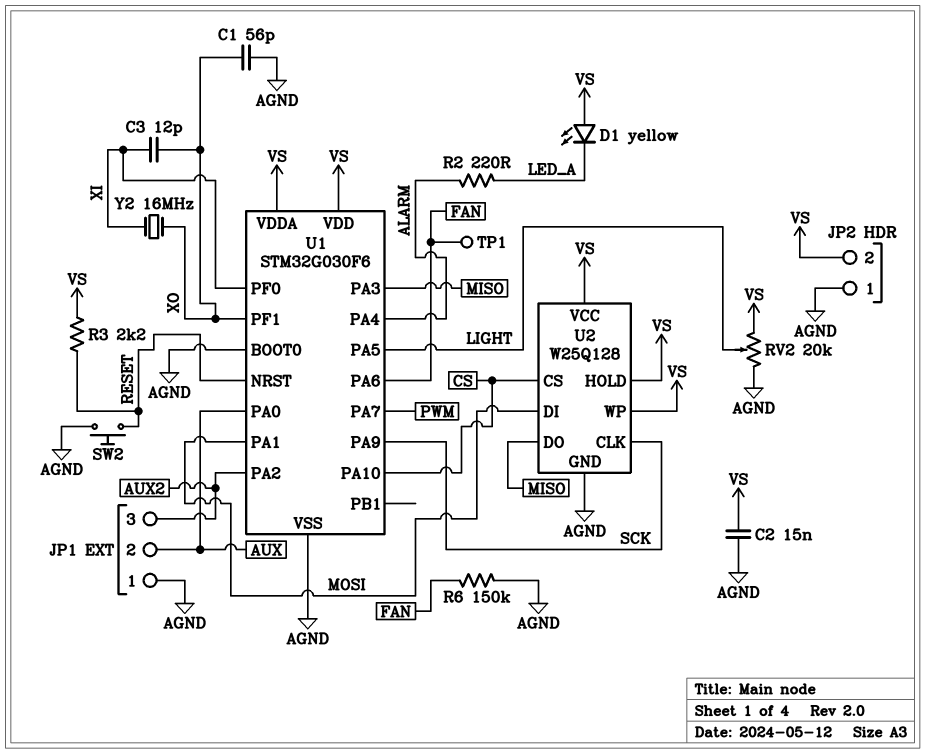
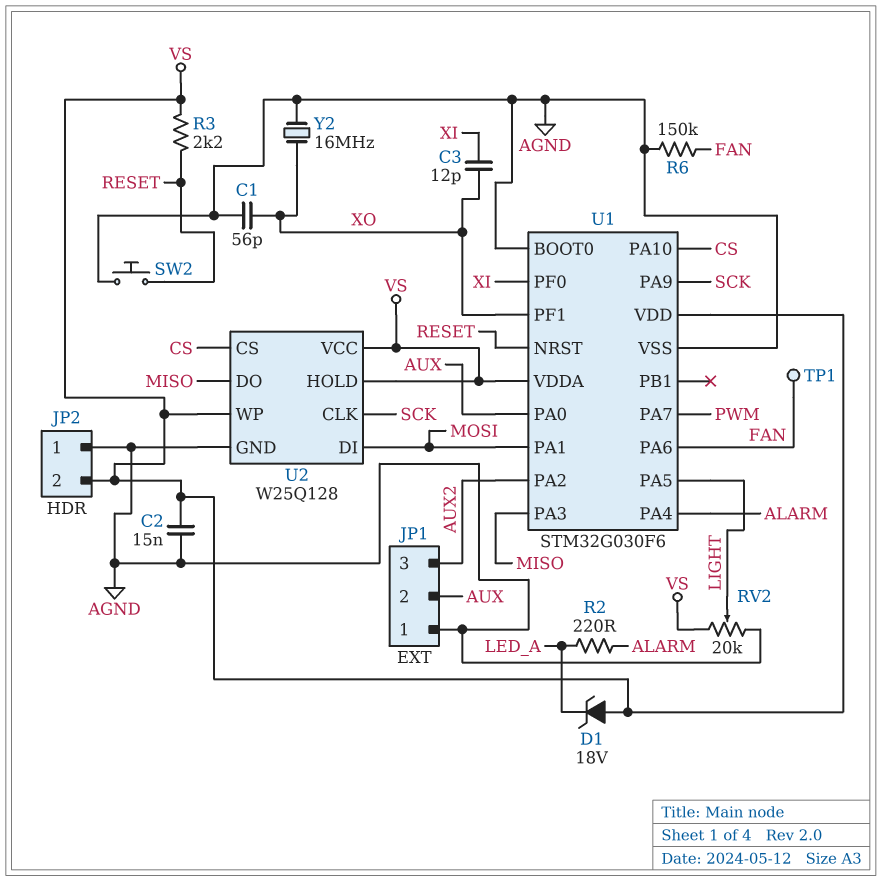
D1: LED yellow (A VS, K LED_A) -> zener 18V (A VS, K LED_A)
Y2: 16MHz (XI, XO) -> 16MHz (AGND, XO)

